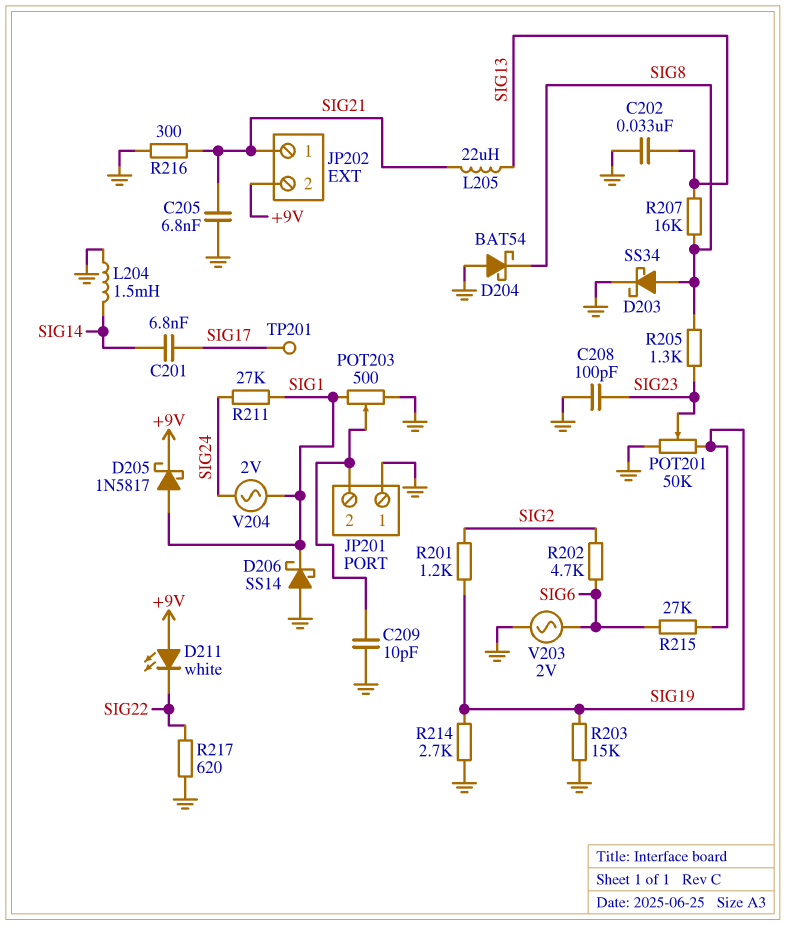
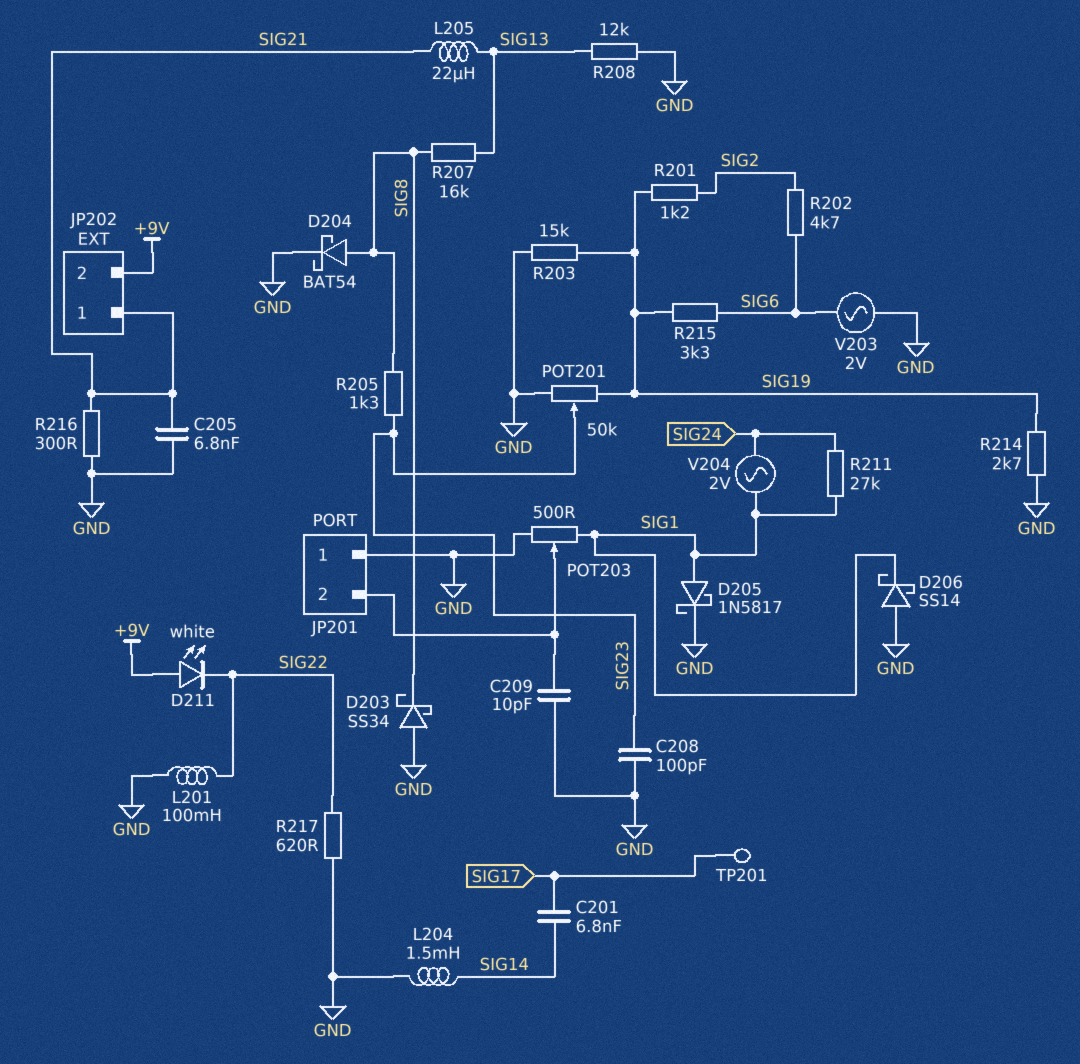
C202: 33nF (GND, SIG13) -> none
D203: schottky SS34 (A SIG8, K GND) -> schottky SS34 (A GND, K SIG8)
D204: schottky BAT54 (A GND, K SIG8) -> schottky BAT54 (A SIG8, K GND)
D205: schottky 1N5817 (A SIG1, K +9V) -> schottky 1N5817 (A SIG1, K GND)
L201: none -> 100mH (GND, SIG22)
R208: none -> 12k (GND, SIG13)
R215: 27k (SIG6, SIG19) -> 3.3k (SIG6, SIG19)

